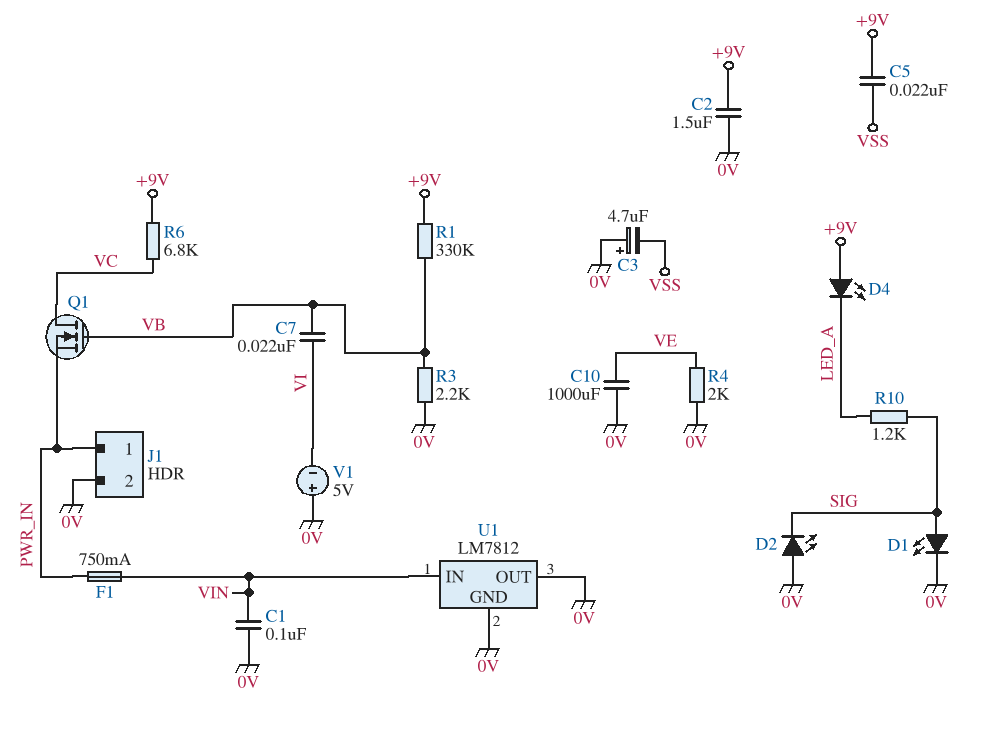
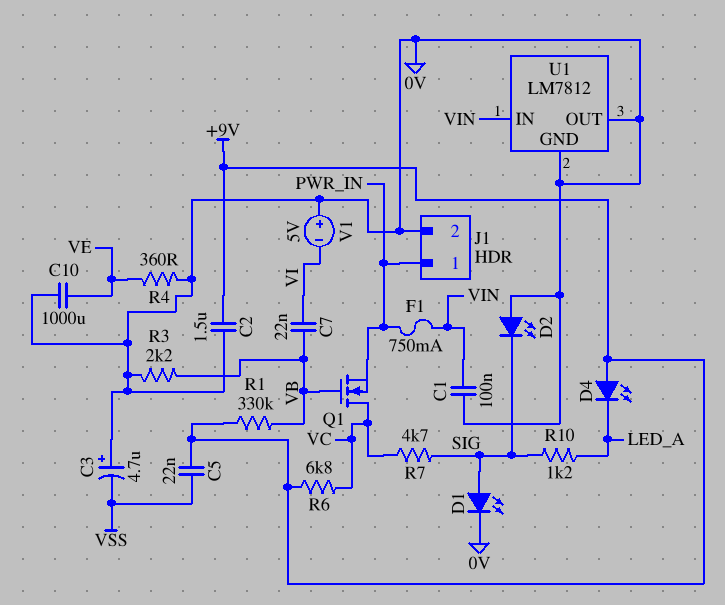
R4: 2k (0V, VE) -> 360 (0V, VE)
R7: none -> 4.7k (SIG, VC)

